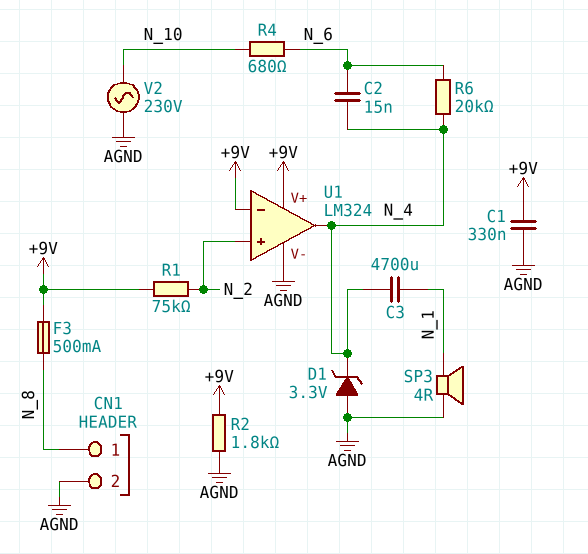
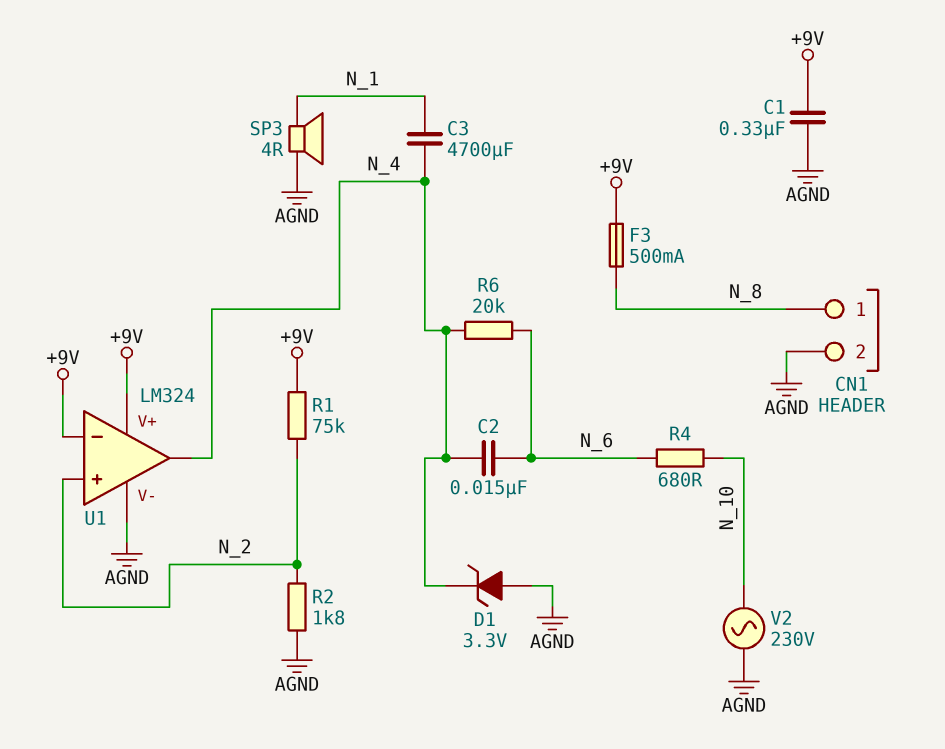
R2: 1.8k (+9V, AGND) -> 1.8k (AGND, N_2)

